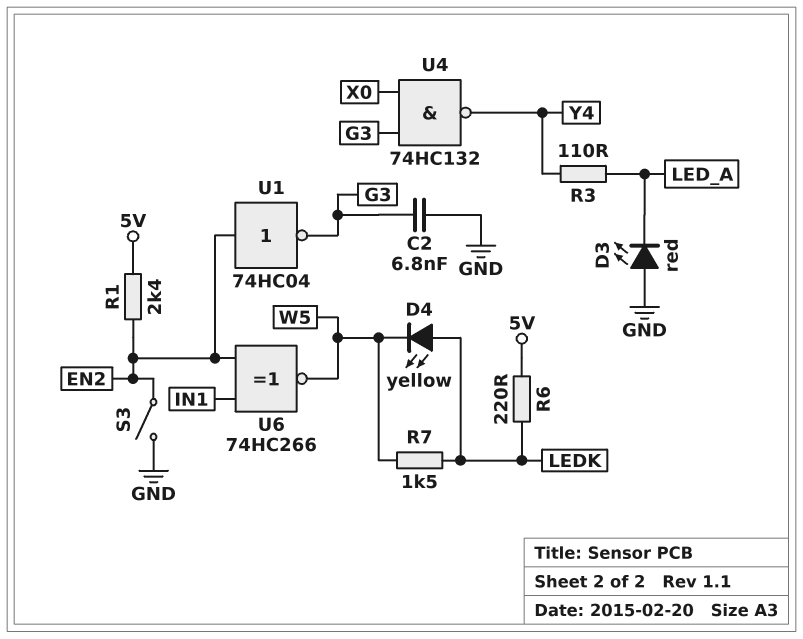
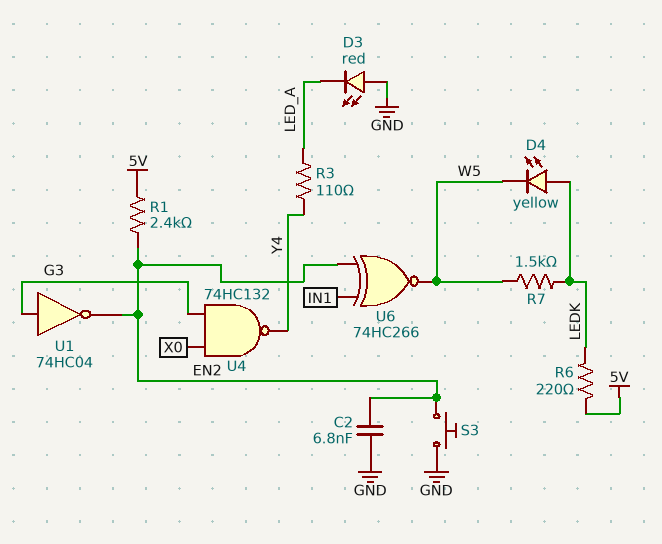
C2: 6.8nF (G3, GND) -> 6.8nF (EN2, GND)
S3: switch (EN2, GND) -> button (EN2, GND)
U1: NOT 74HC04 (in EN2, out G3) -> NOT 74HC04 (in G3, out EN2)

